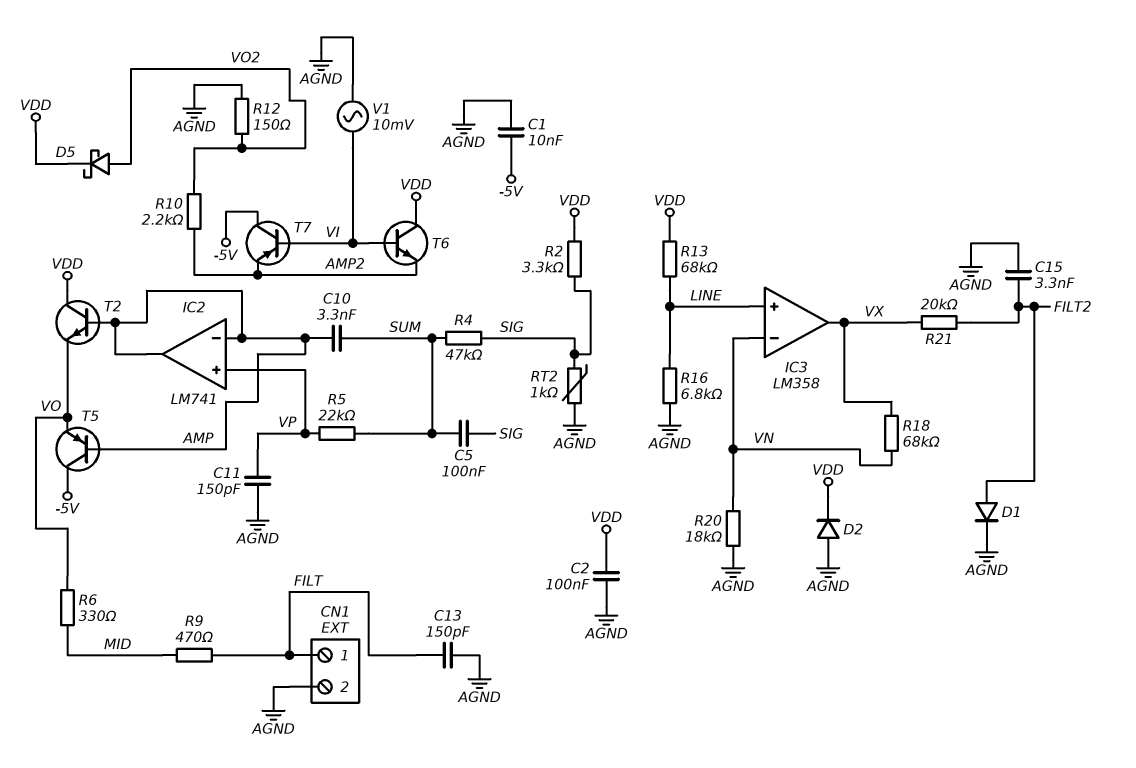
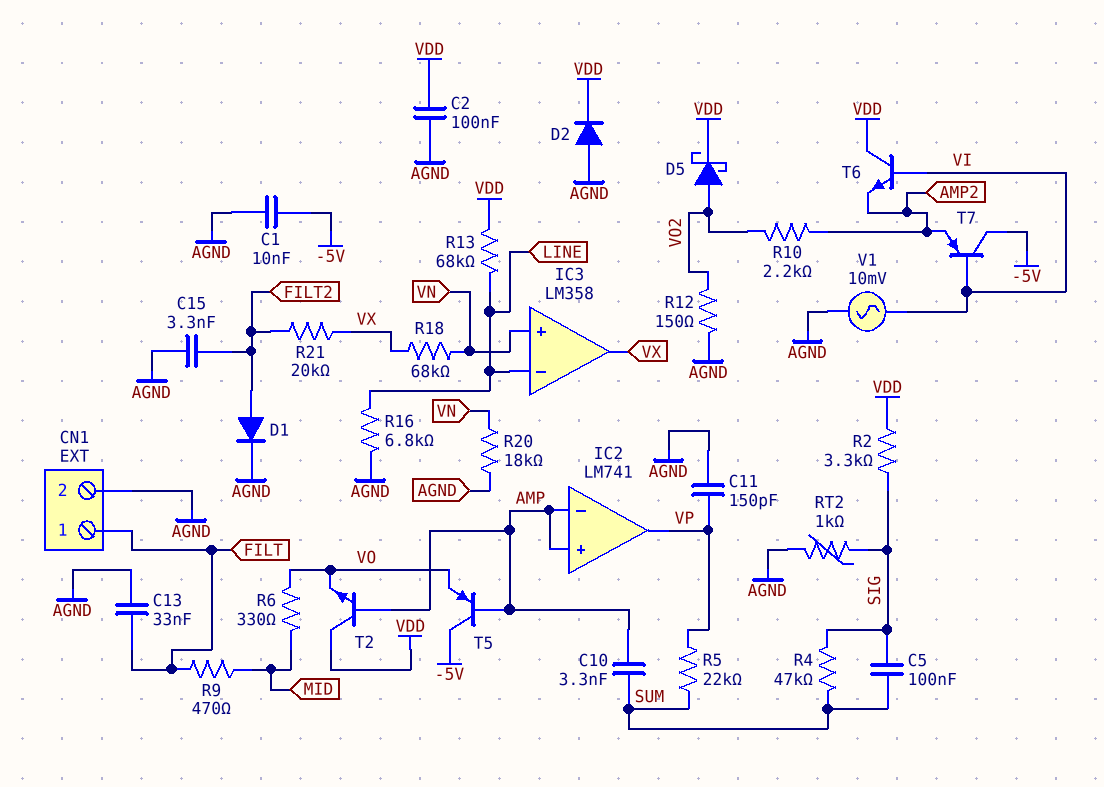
C13: 150pF (AGND, FILT) -> 33nF (AGND, FILT)
IC2 pin in+: VP -> AMP
IC2 pin out: AMP -> VP
IC3 pin in+: LINE -> VN
IC3 pin in-: VN -> LINE

